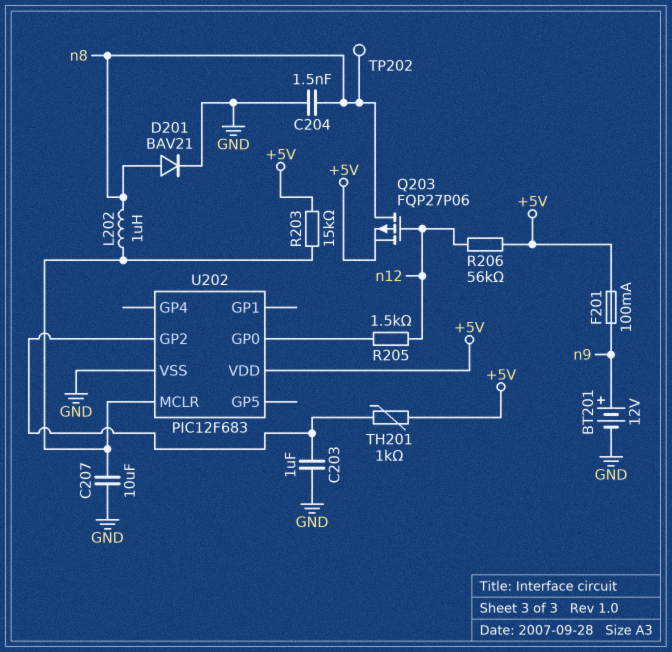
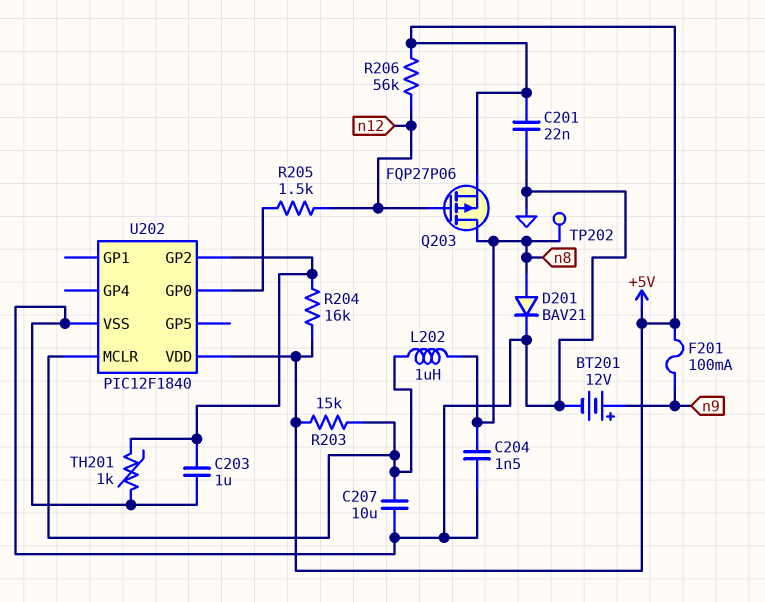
C201: none -> 22nF (+5V, GND)
R204: none -> 16k (+5V, U202/GP2)
TH201: 1k (+5V, U202/GP2) -> 1k (GND, U202/GP2)
U202: PIC12F683 -> PIC12F1840

